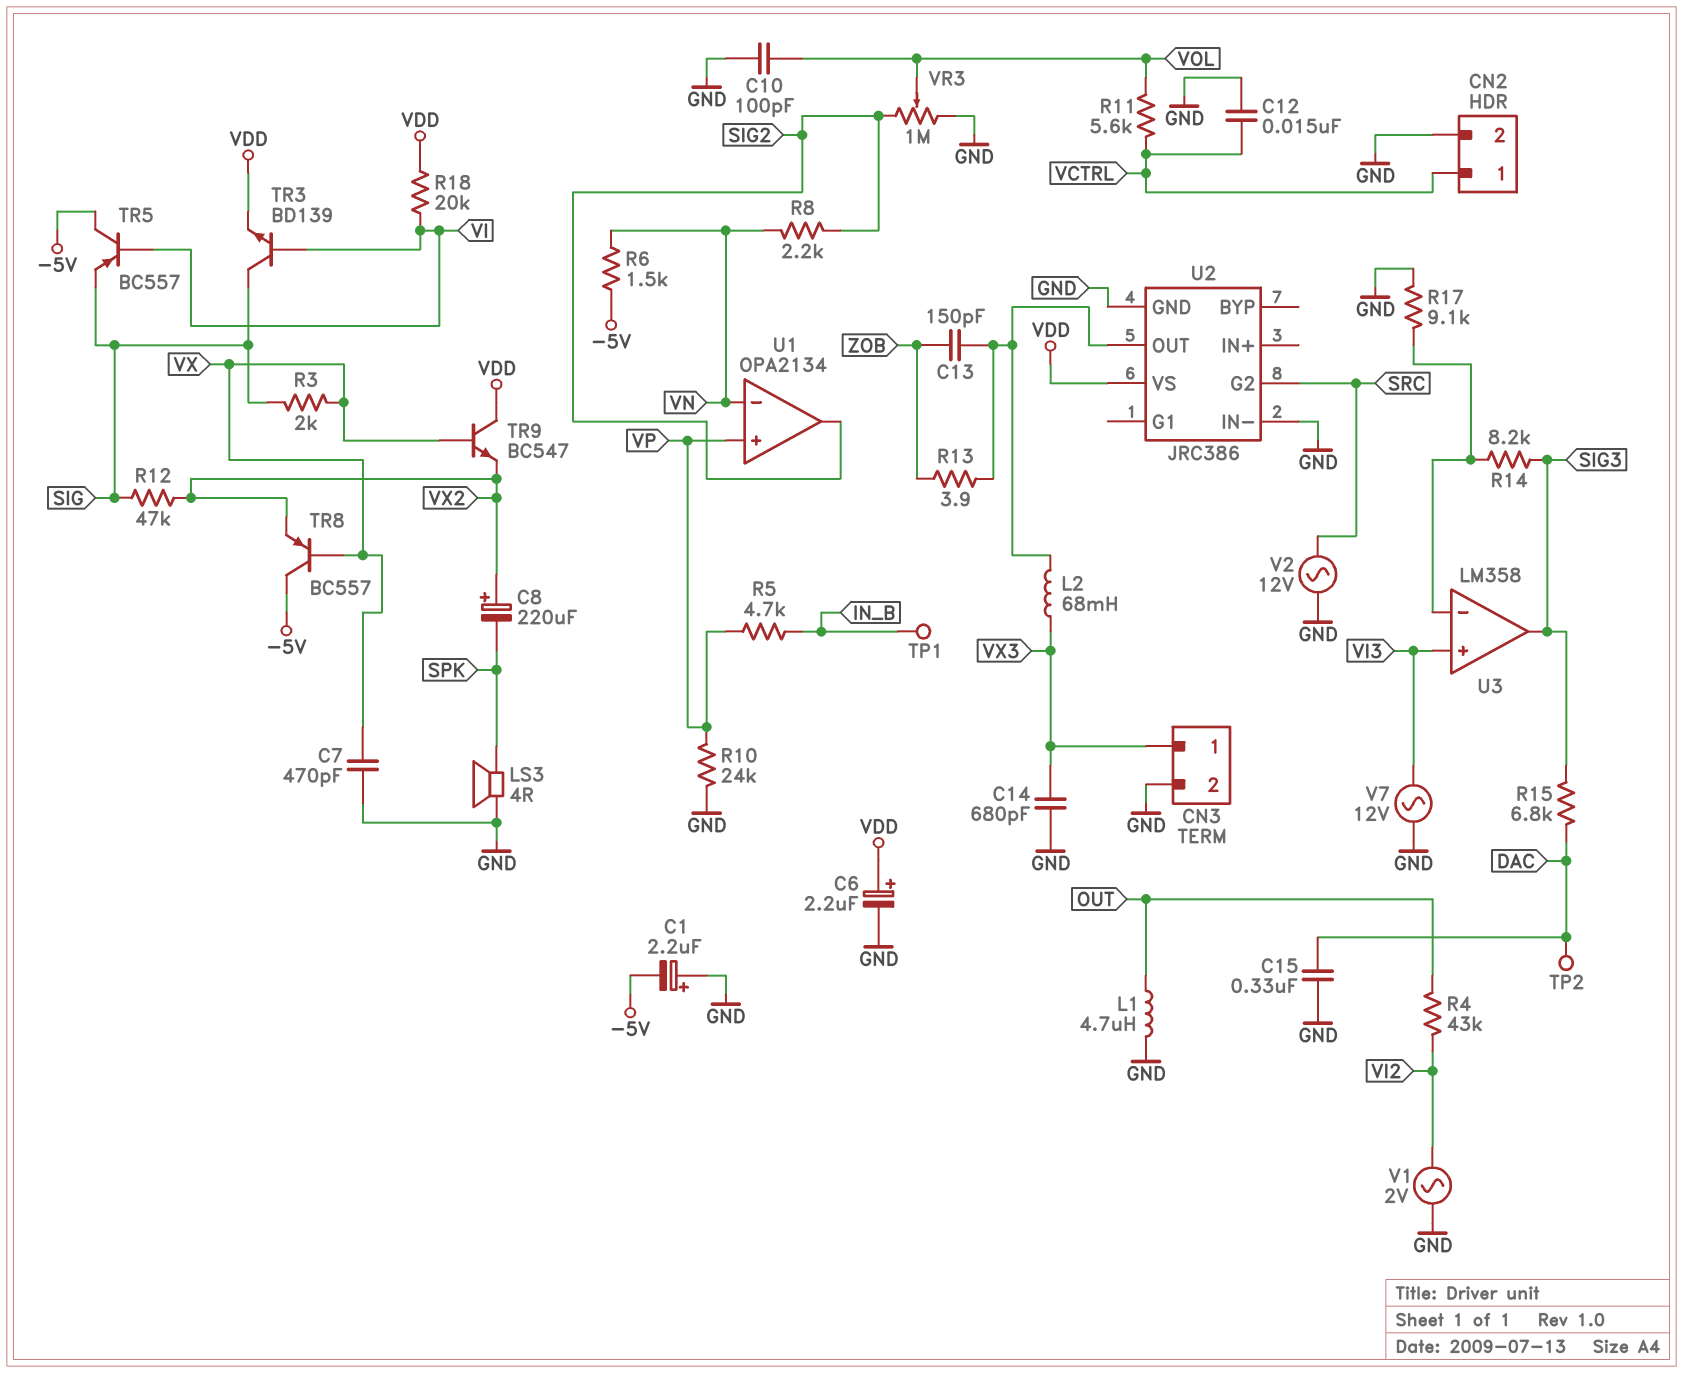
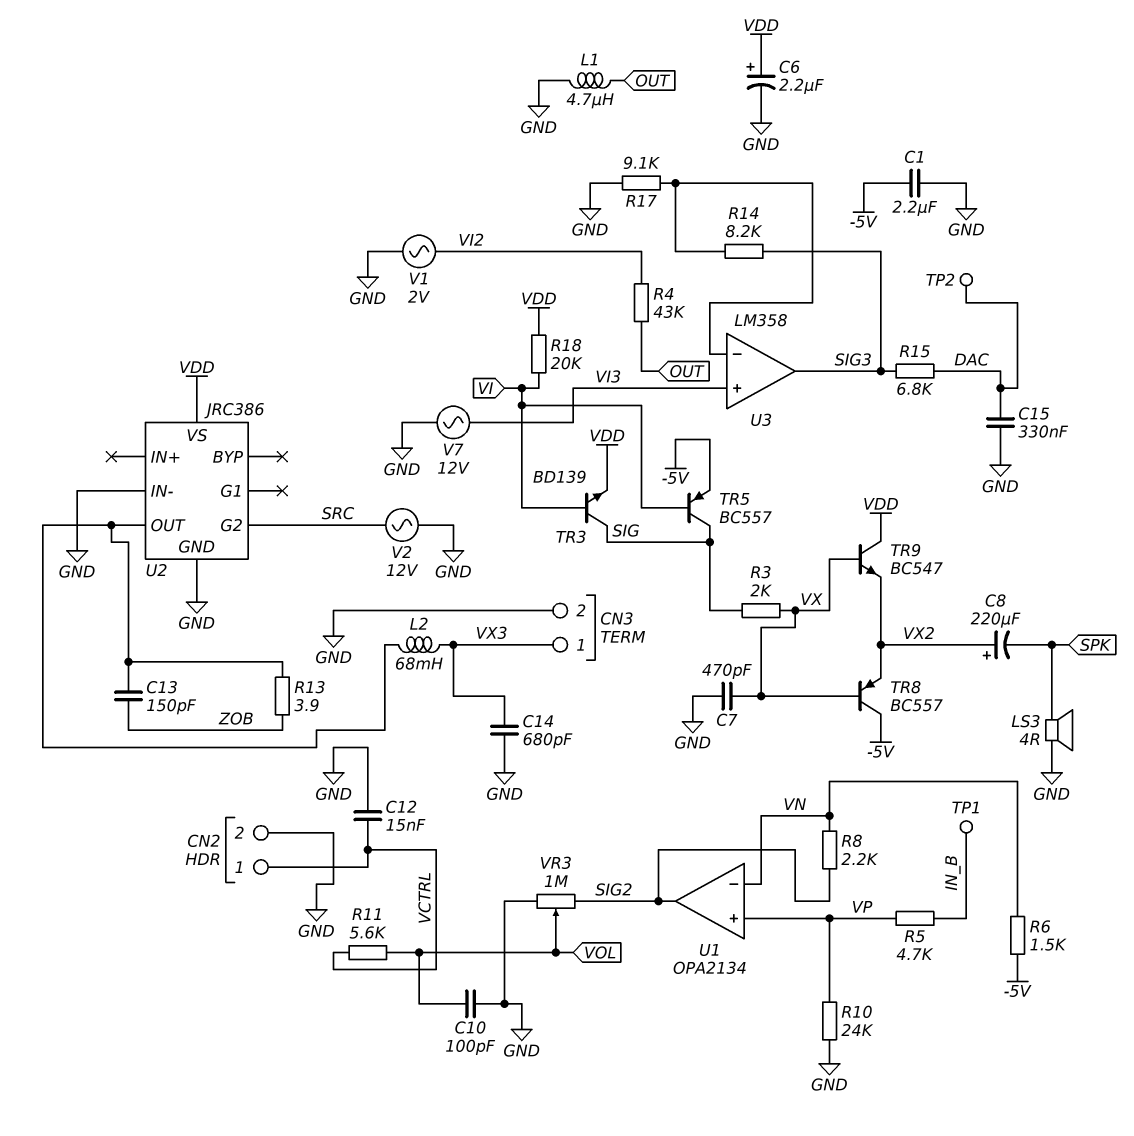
C1: 2.2uF (plus GND, minus -5V) -> 2.2uF (-5V, GND)
R12: 47k (SIG, VX2) -> none
TR5: PNP BC557 (B VI, C -5V, E SIG) -> PNP BC557 (B VI, C SIG, E -5V)

